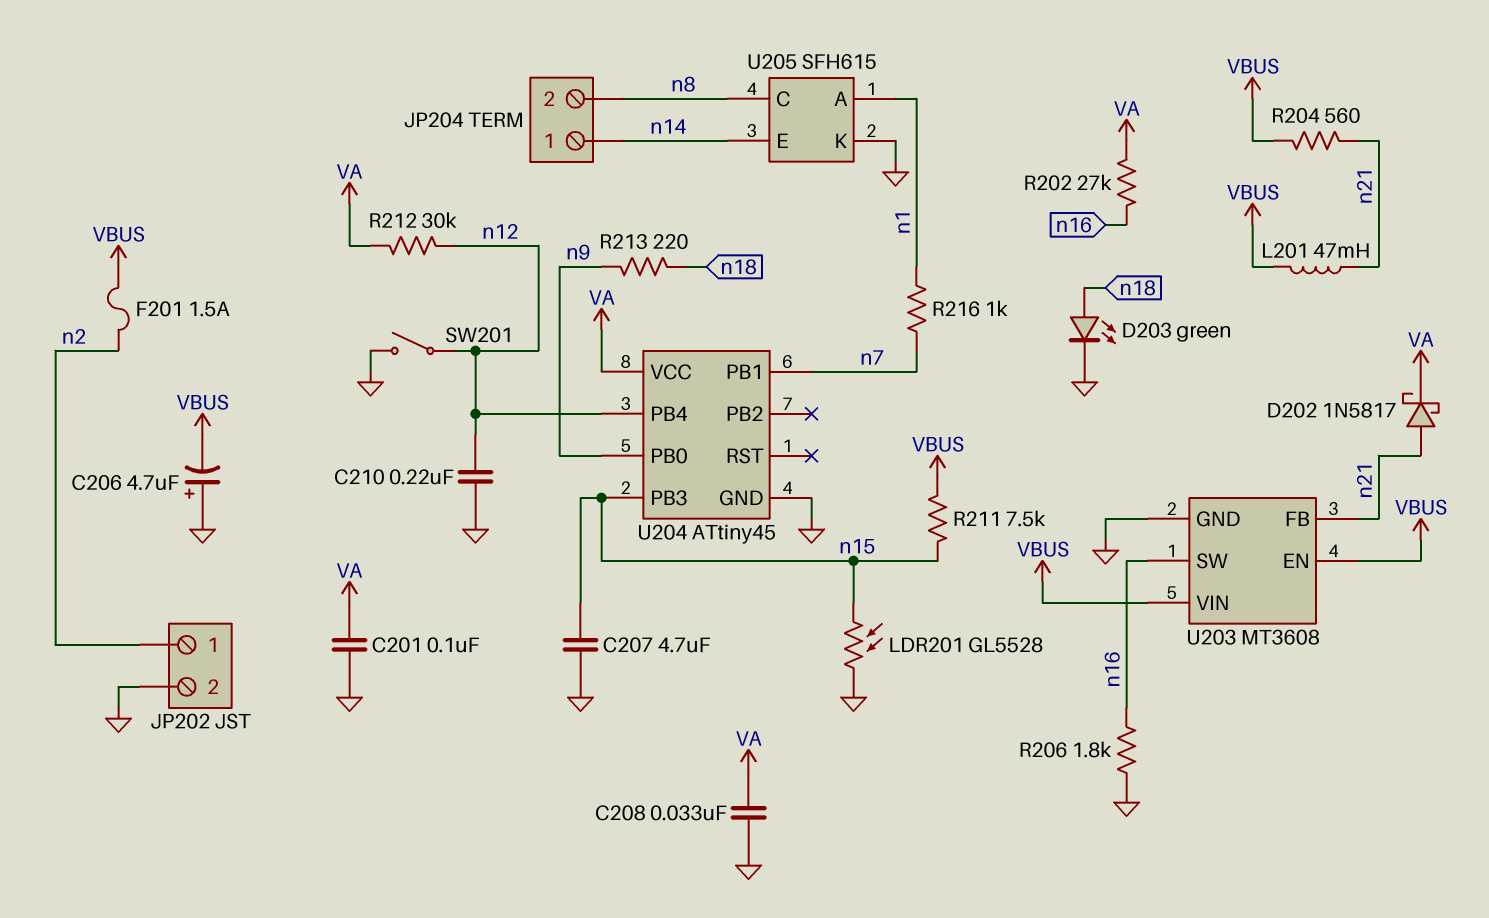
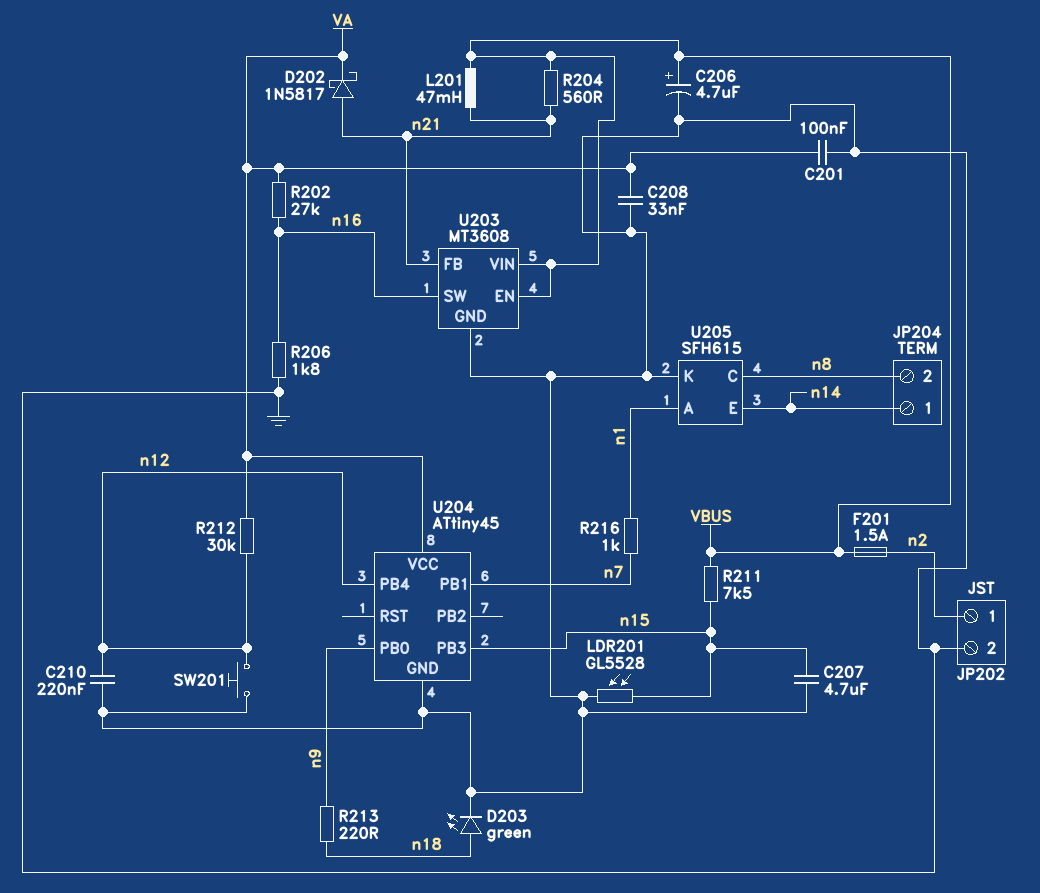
C206: 4.7uF (plus GND, minus VBUS) -> 4.7uF (plus VBUS, minus GND)
SW201: switch (GND, n12) -> button (GND, n12)

